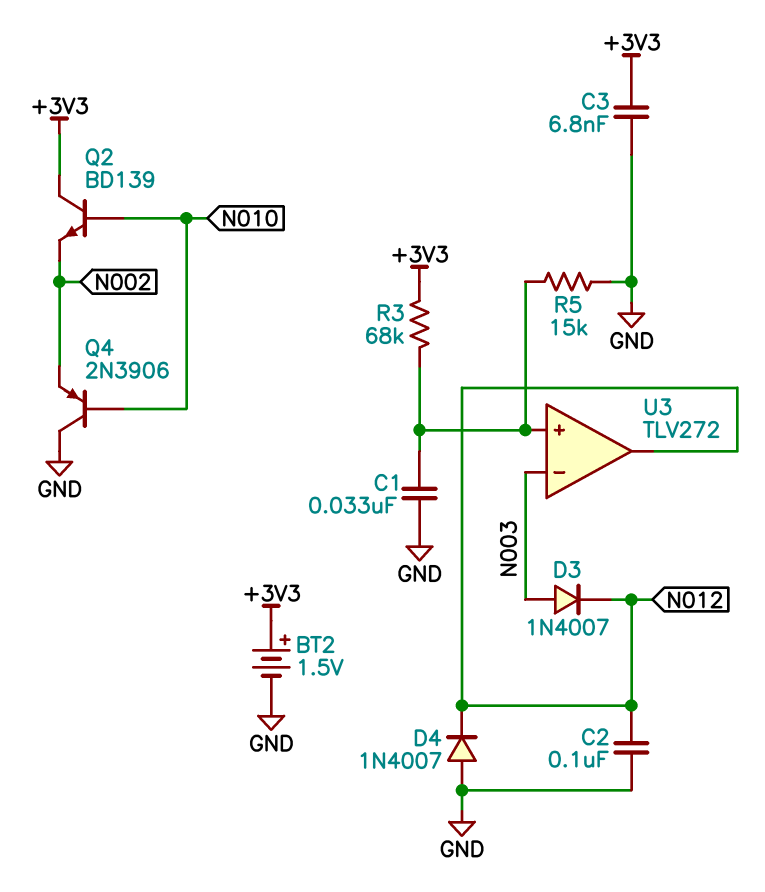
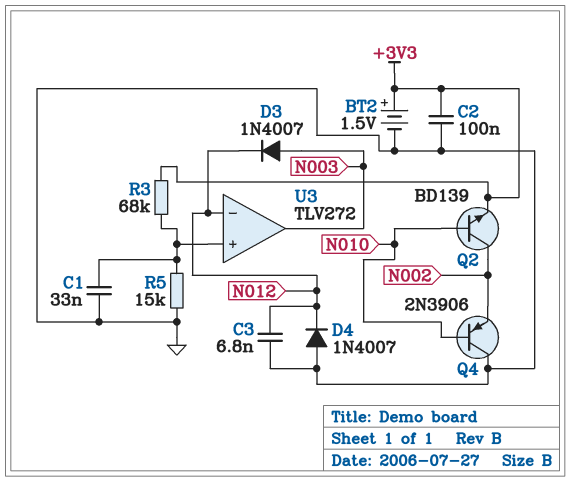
C2: 100nF (GND, N012) -> 100nF (+3V3, GND)
C3: 6.8nF (+3V3, GND) -> 6.8nF (GND, N012)
Q2: NPN BD139 (B N010, C +3V3, E N002) -> NPN BD139 (B N010, C N002, E +3V3)
U3 pin in-: N003 -> N012
U3 pin out: N012 -> N003

